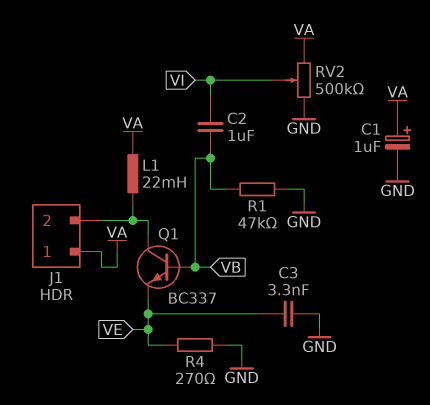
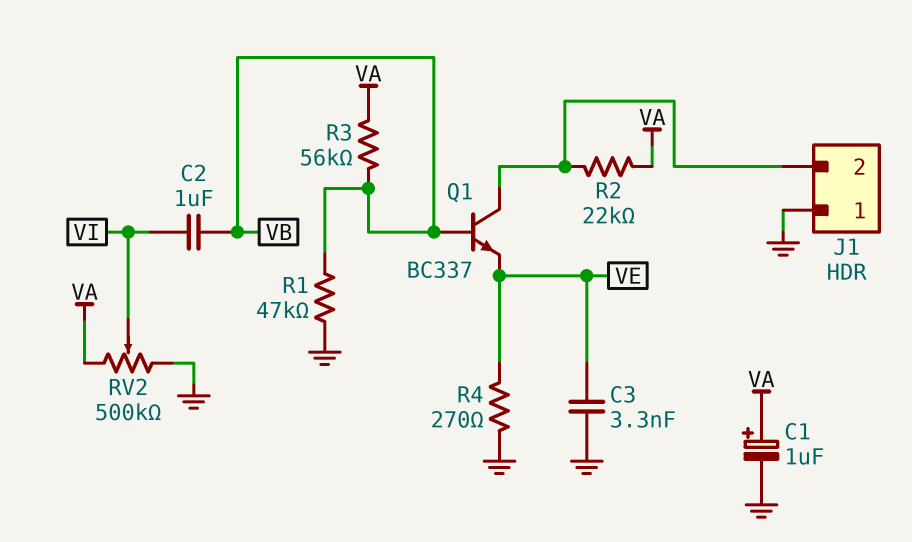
J1 pin 1: VA -> GND
L1: 22mH (J1/2, VA) -> none
R2: none -> 22k (J1/2, VA)
R3: none -> 56k (VA, VB)

